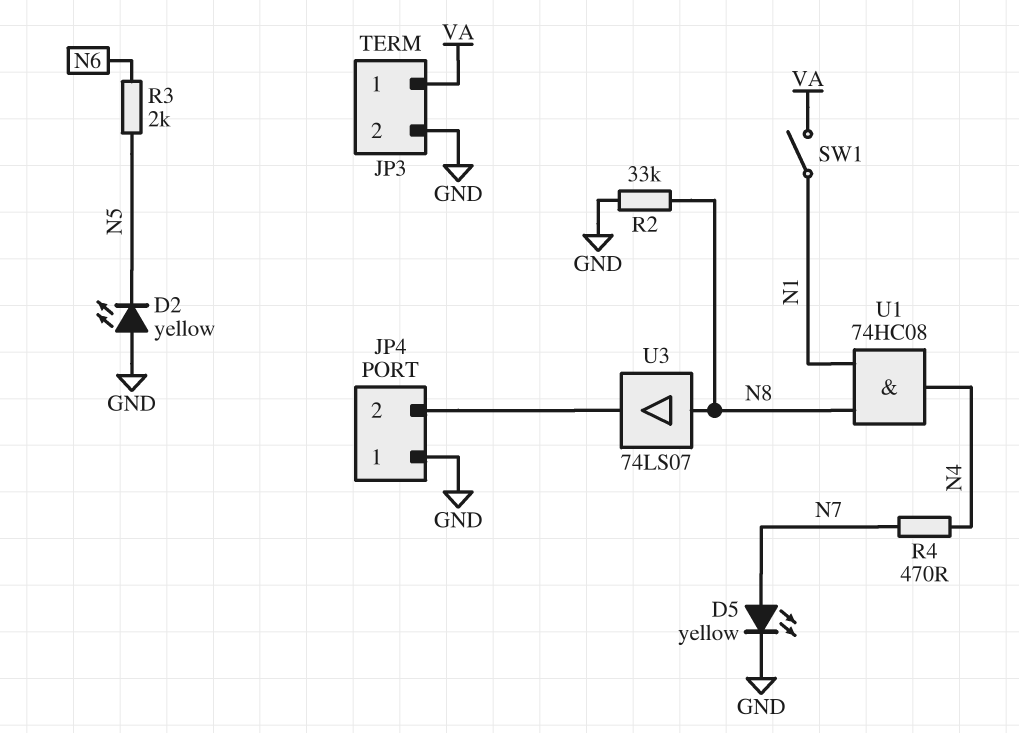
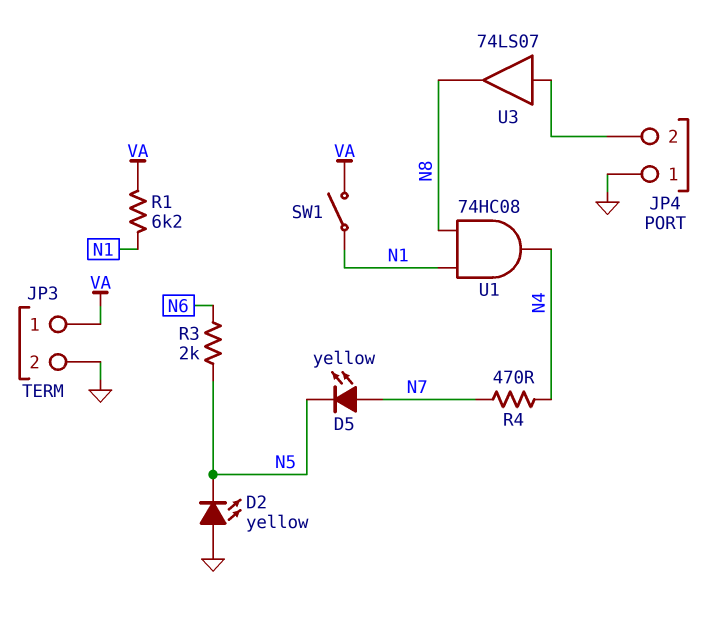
D5: LED yellow (A N7, K GND) -> LED yellow (A N7, K N5)
R1: none -> 6.2k (N1, VA)
R2: 33k (GND, N8) -> none
U3: buffer 74LS07 (in N8, out JP4/2) -> buffer 74LS07 (in JP4/2, out N8)

